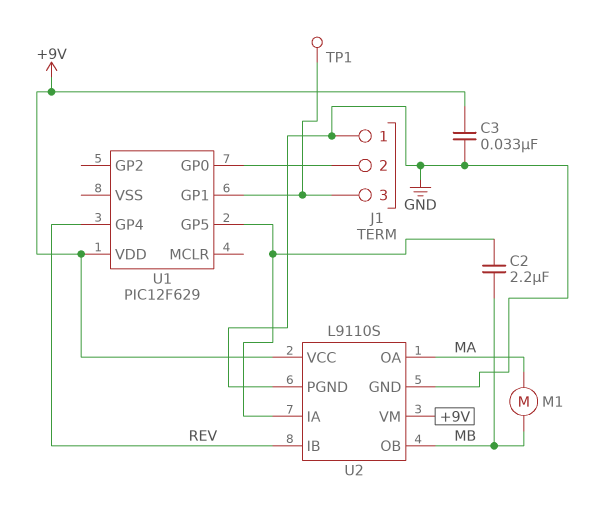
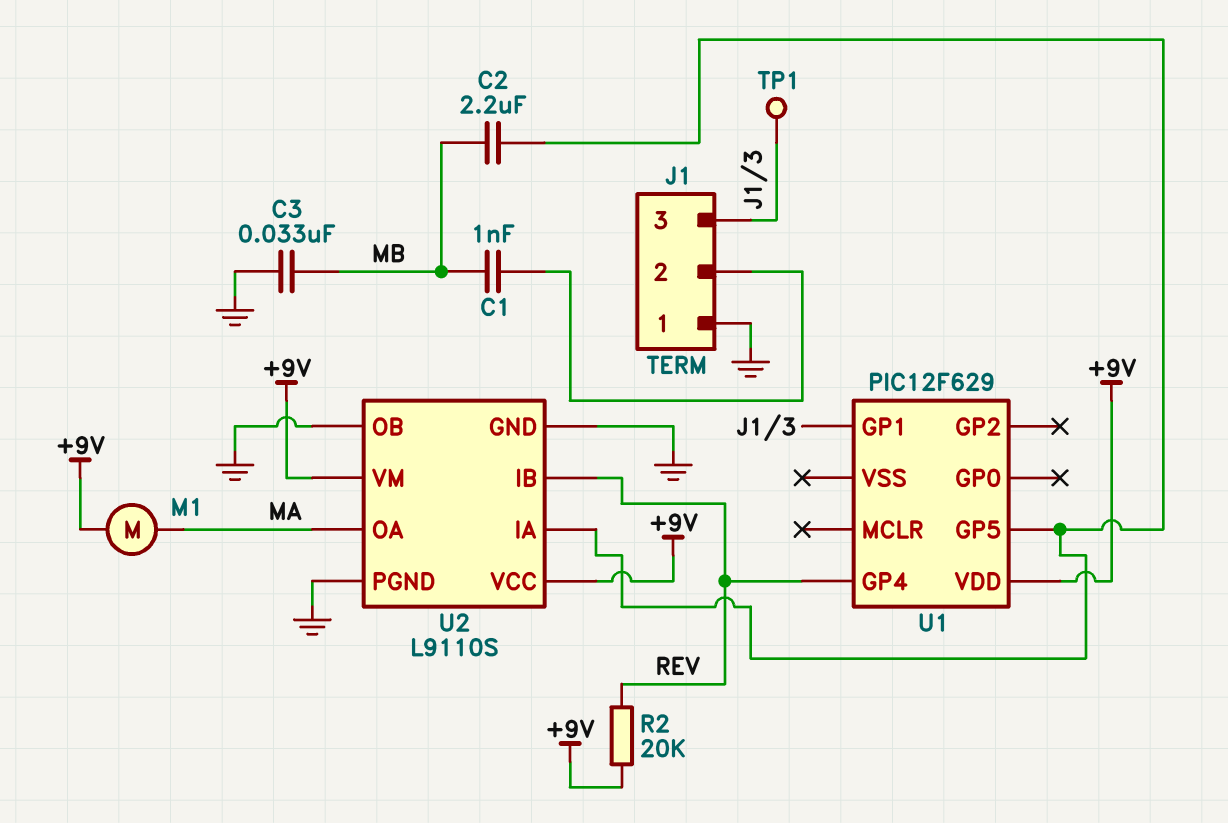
C1: none -> 1nF (J1/2, MB)
C3: 33nF (+9V, GND) -> 33nF (GND, MB)
M1: motor (MA, MB) -> motor (+9V, MA)
R2: none -> 20k (+9V, REV)
U1 pin GP0: J1/2 -> none
U2 pin OB: MB -> GND

